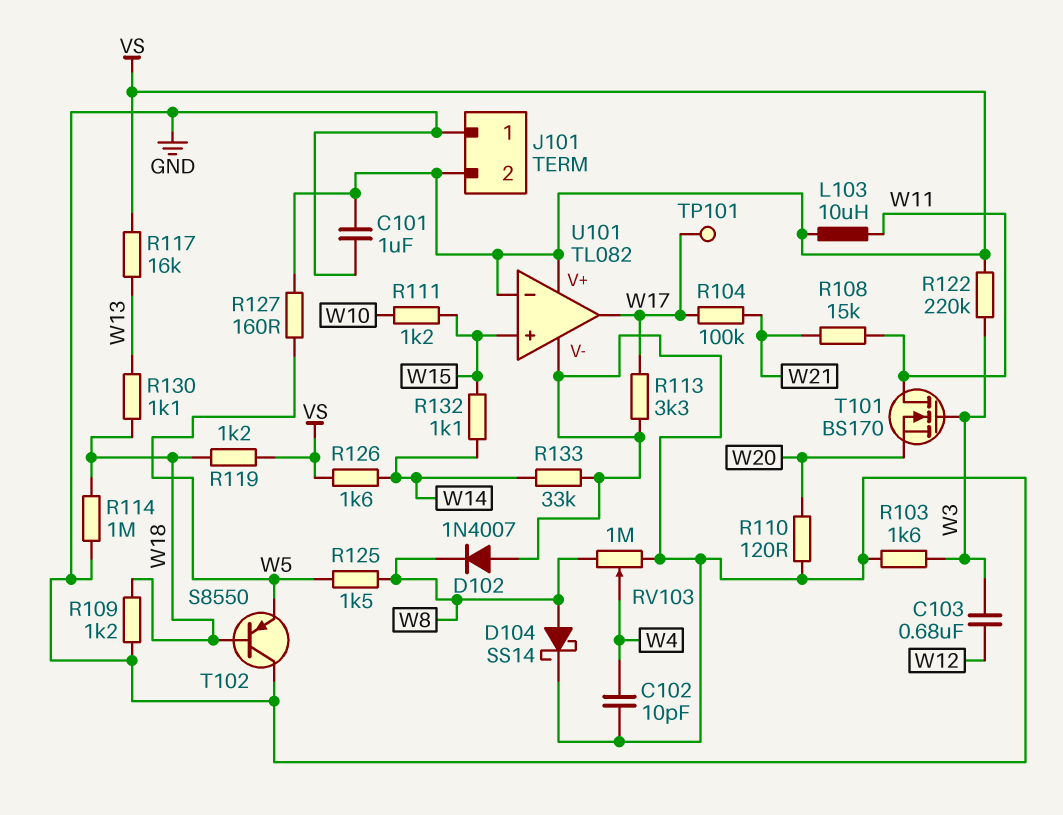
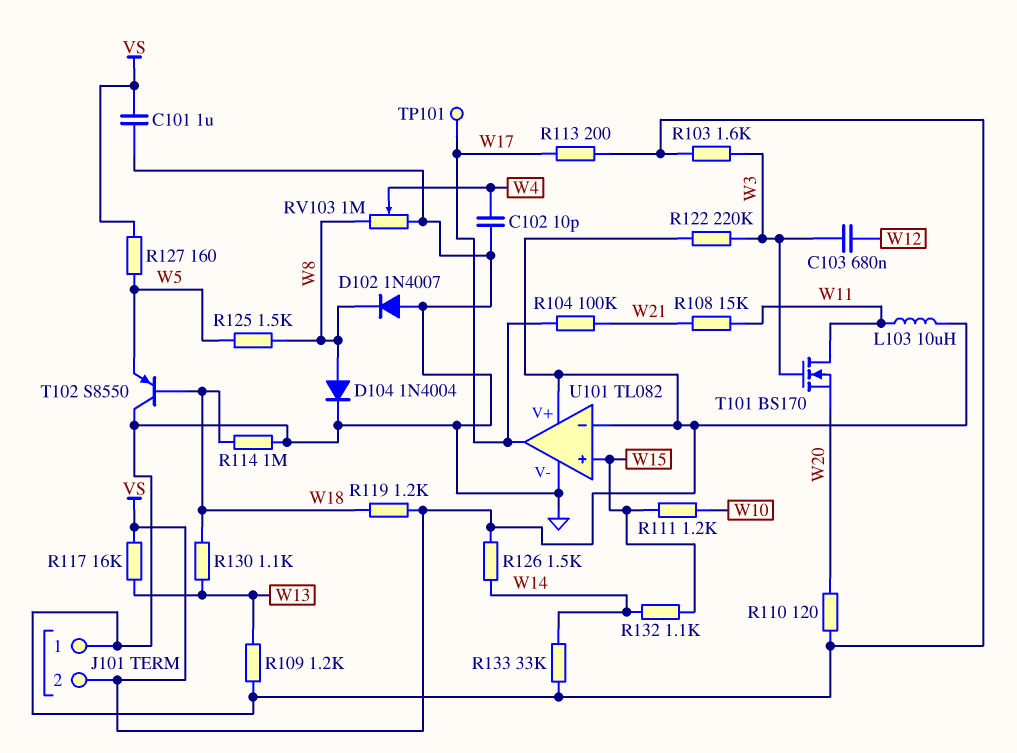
D104: schottky SS14 (A W8, K GND) -> diode 1N4004 (A W8, K GND)
R109: 1.2k (GND, W18) -> 1.2k (GND, W13)
R113: 3.3k (GND, W17) -> 200 (GND, W17)
R126: 1.6k (VS, W14) -> 1.5k (VS, W14)

